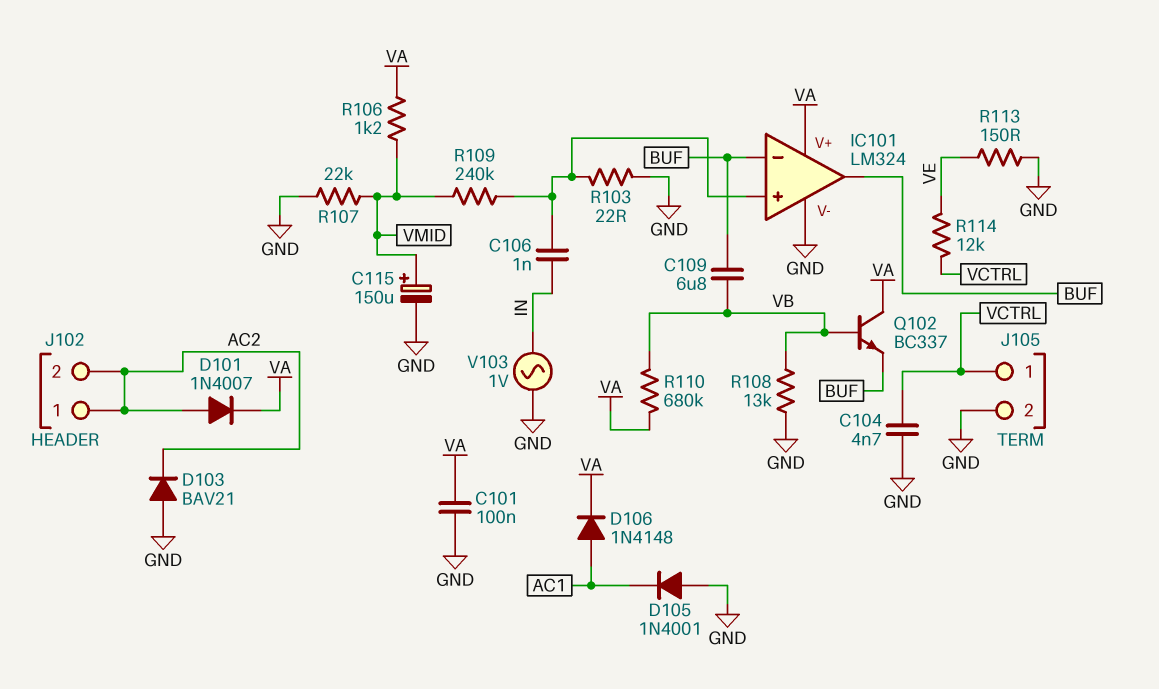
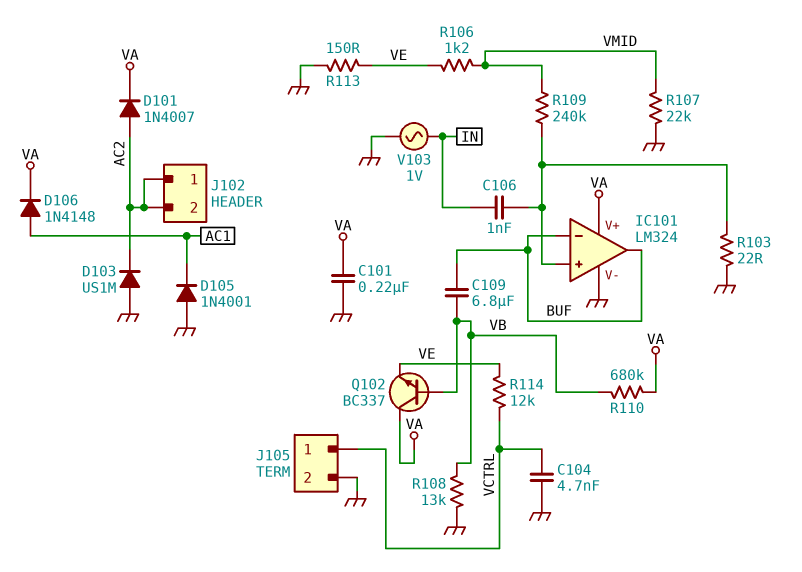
C101: 100nF (GND, VA) -> 220nF (GND, VA)
C115: 150uF (plus VMID, minus GND) -> none
D103: diode BAV21 (A GND, K AC2) -> diode US1M (A GND, K AC2)
Q102: NPN BC337 (B VB, C VA, E BUF) -> NPN BC337 (B VB, C VA, E VE)
R106: 1.2k (VA, VMID) -> 1.2k (VE, VMID)

